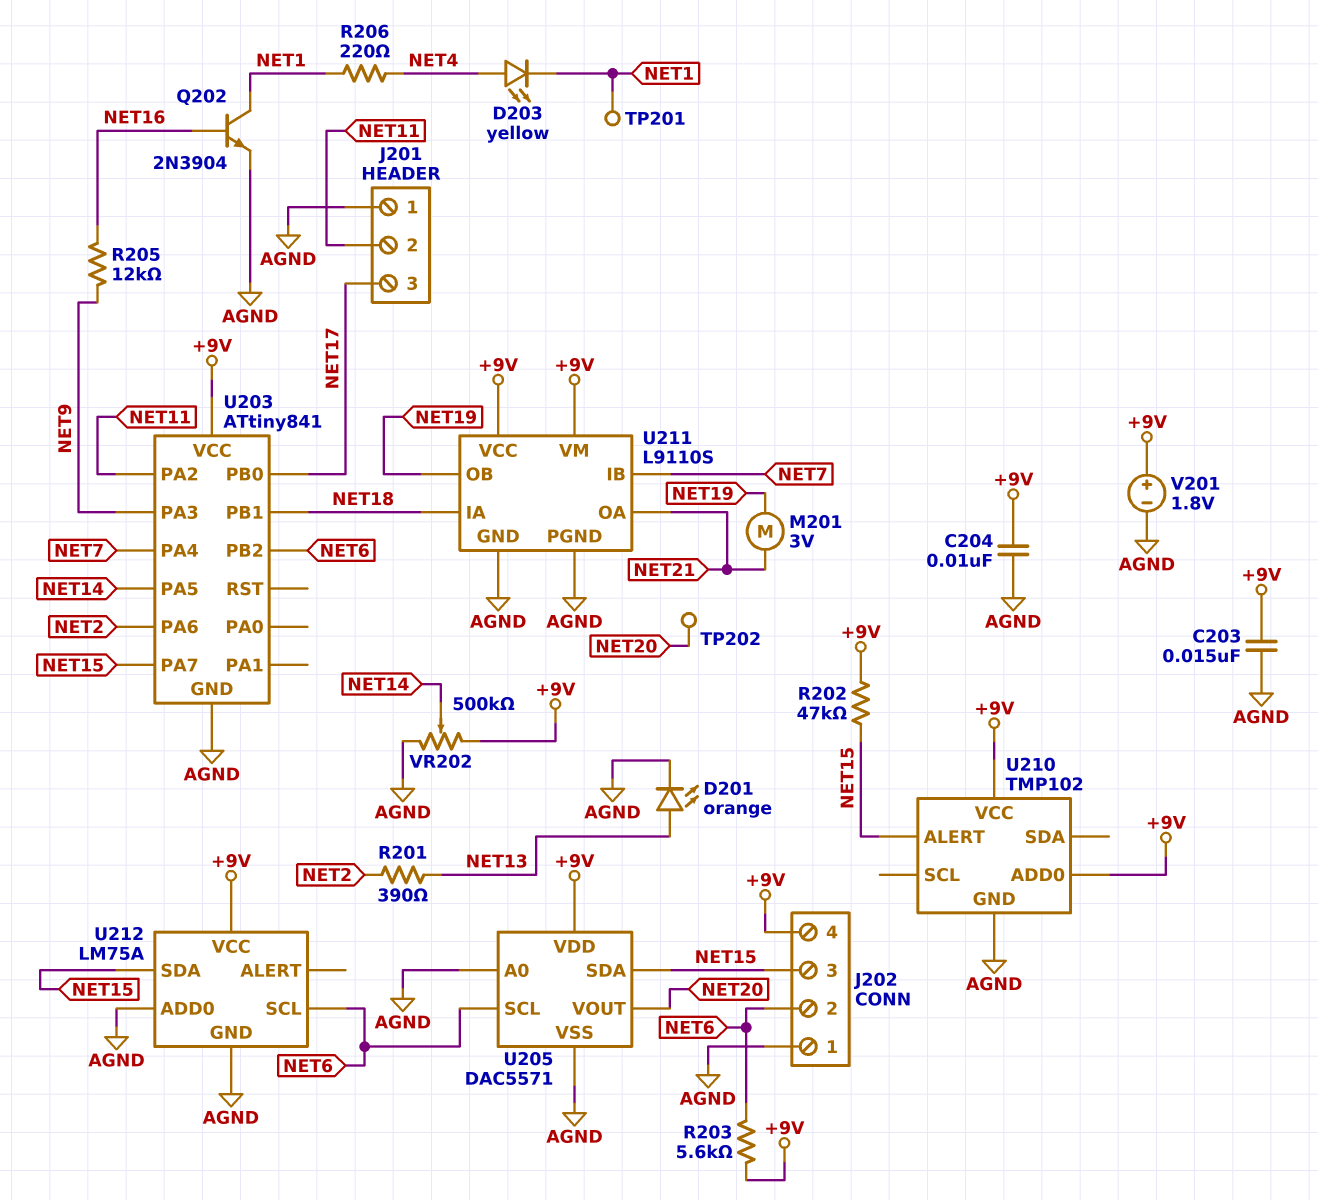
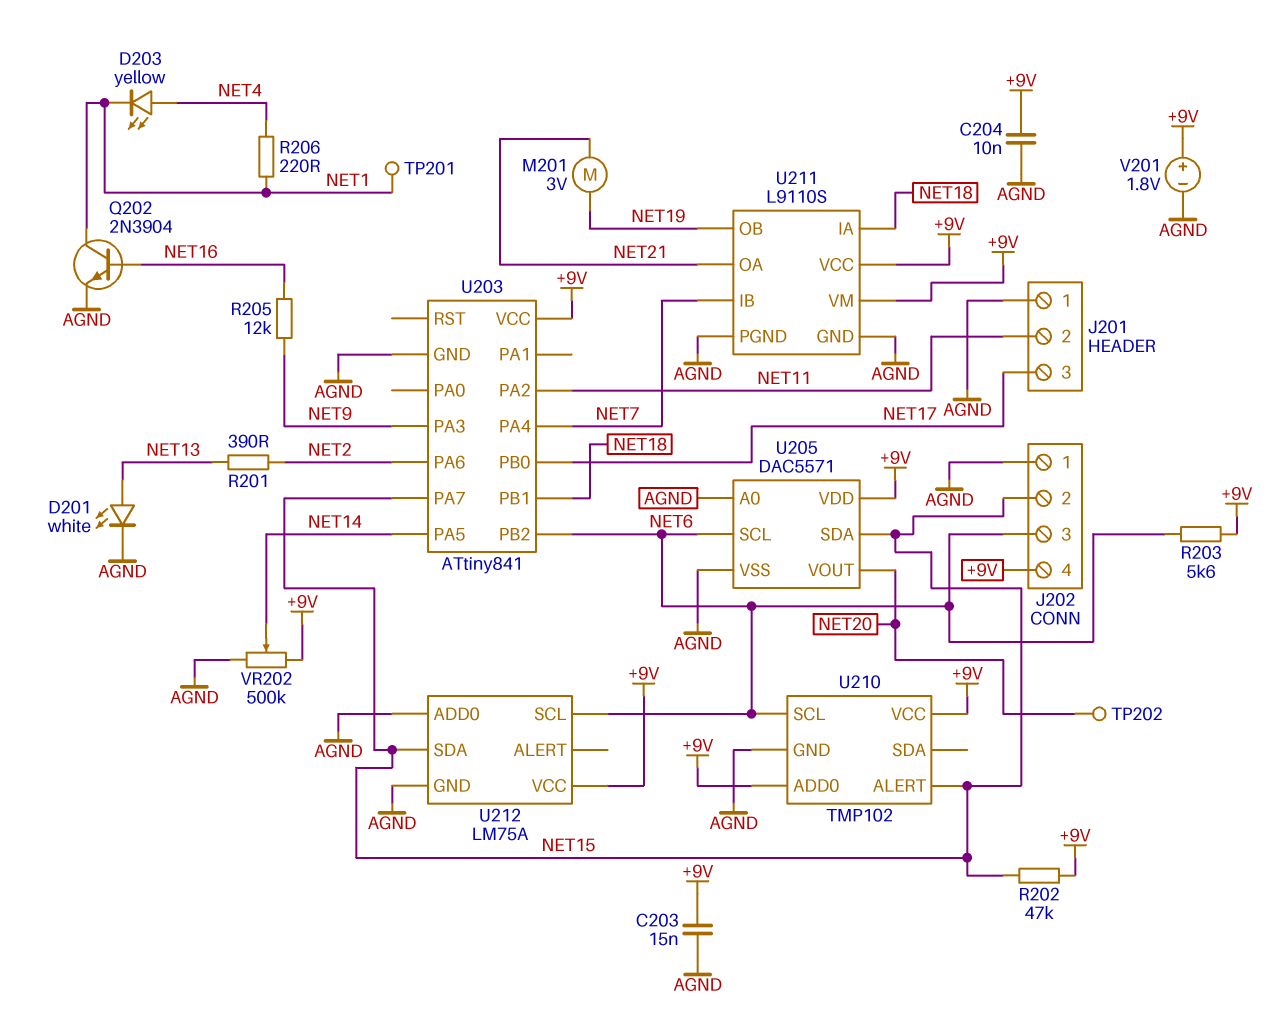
D201: LED orange (A NET13, K AGND) -> LED white (A NET13, K AGND)
J202 pin 2: NET6 -> NET15
J202 pin 3: NET15 -> NET6
U210 pin SCL: none -> NET6

